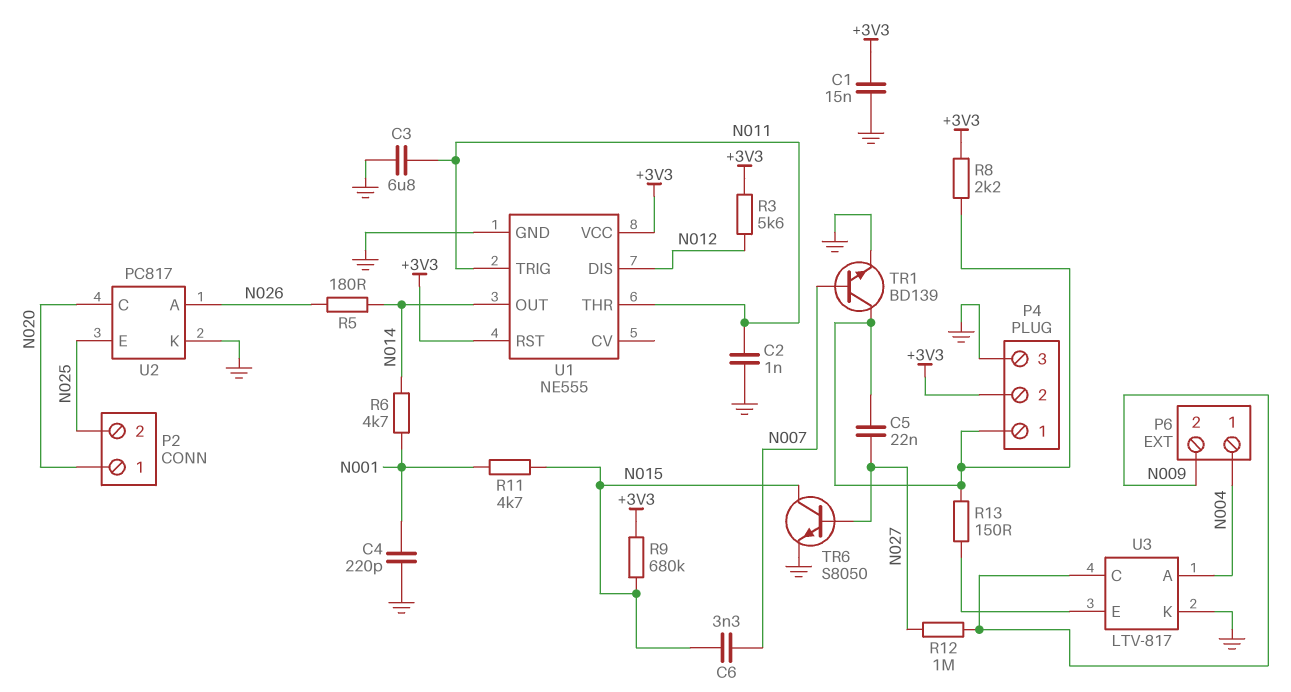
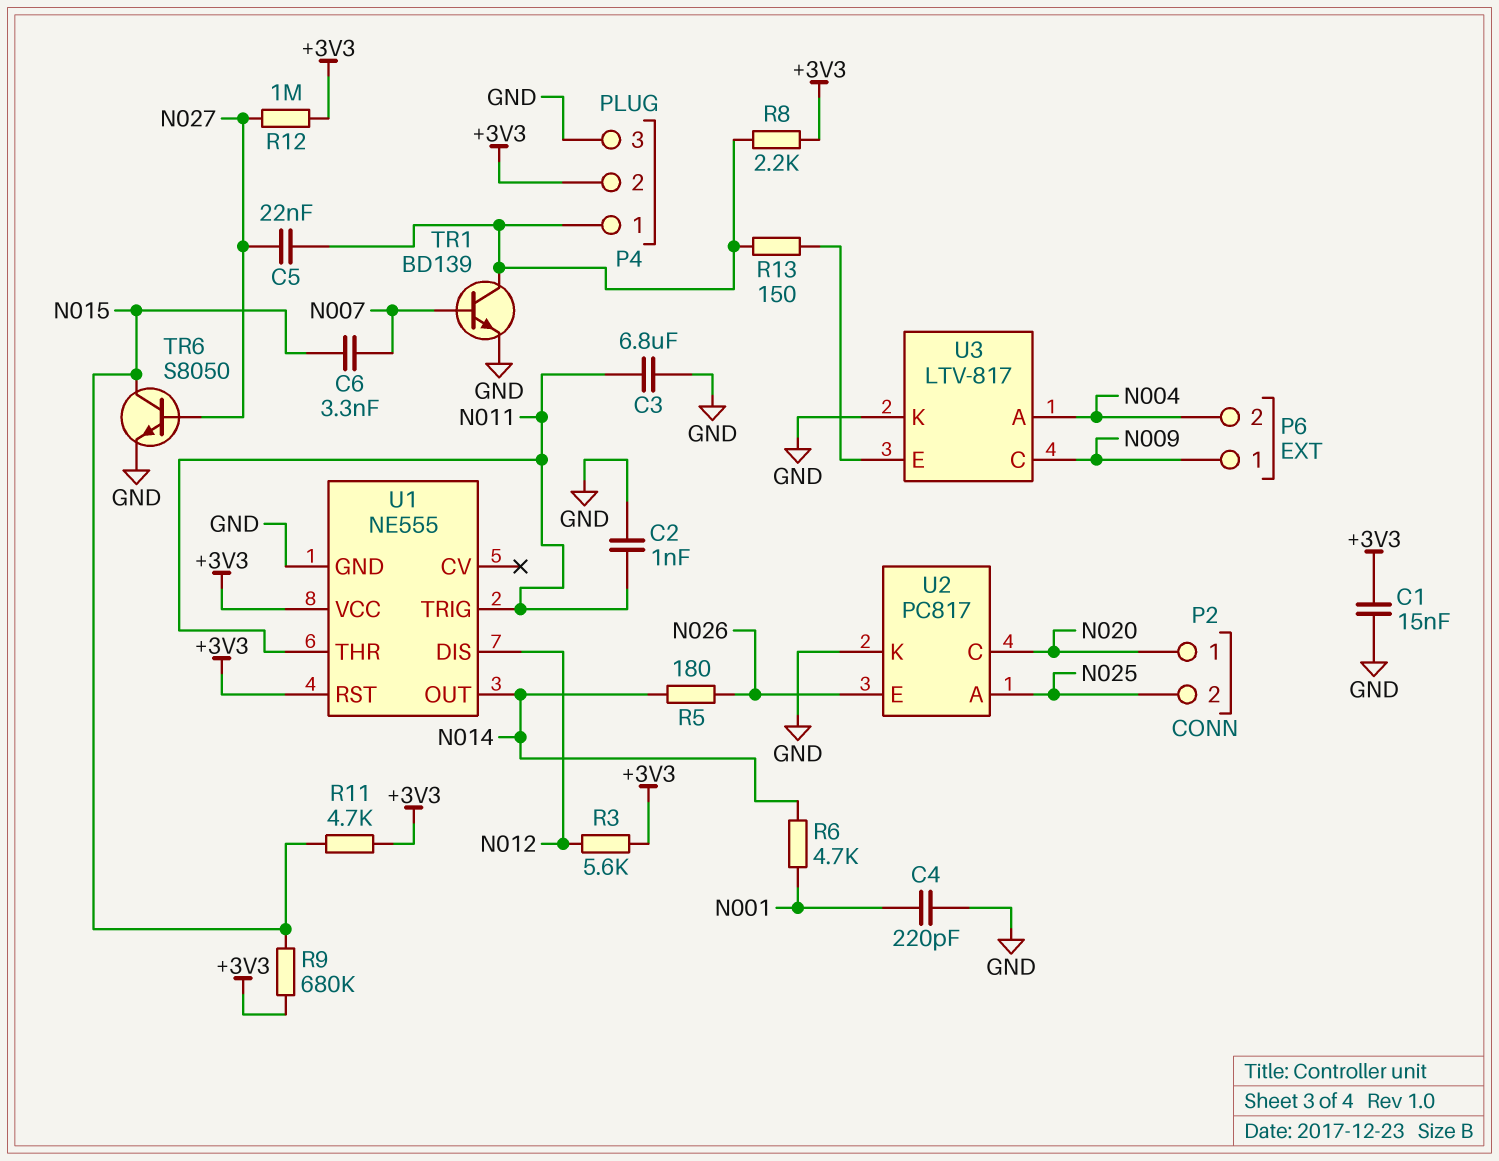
P6 pin 1: N004 -> N009
P6 pin 2: N009 -> N004
R11: 4.7k (N001, N015) -> 4.7k (+3V3, N015)
R12: 1M (N009, N027) -> 1M (+3V3, N027)
U2 pin A: N026 -> N025
U2 pin E: N025 -> N026

